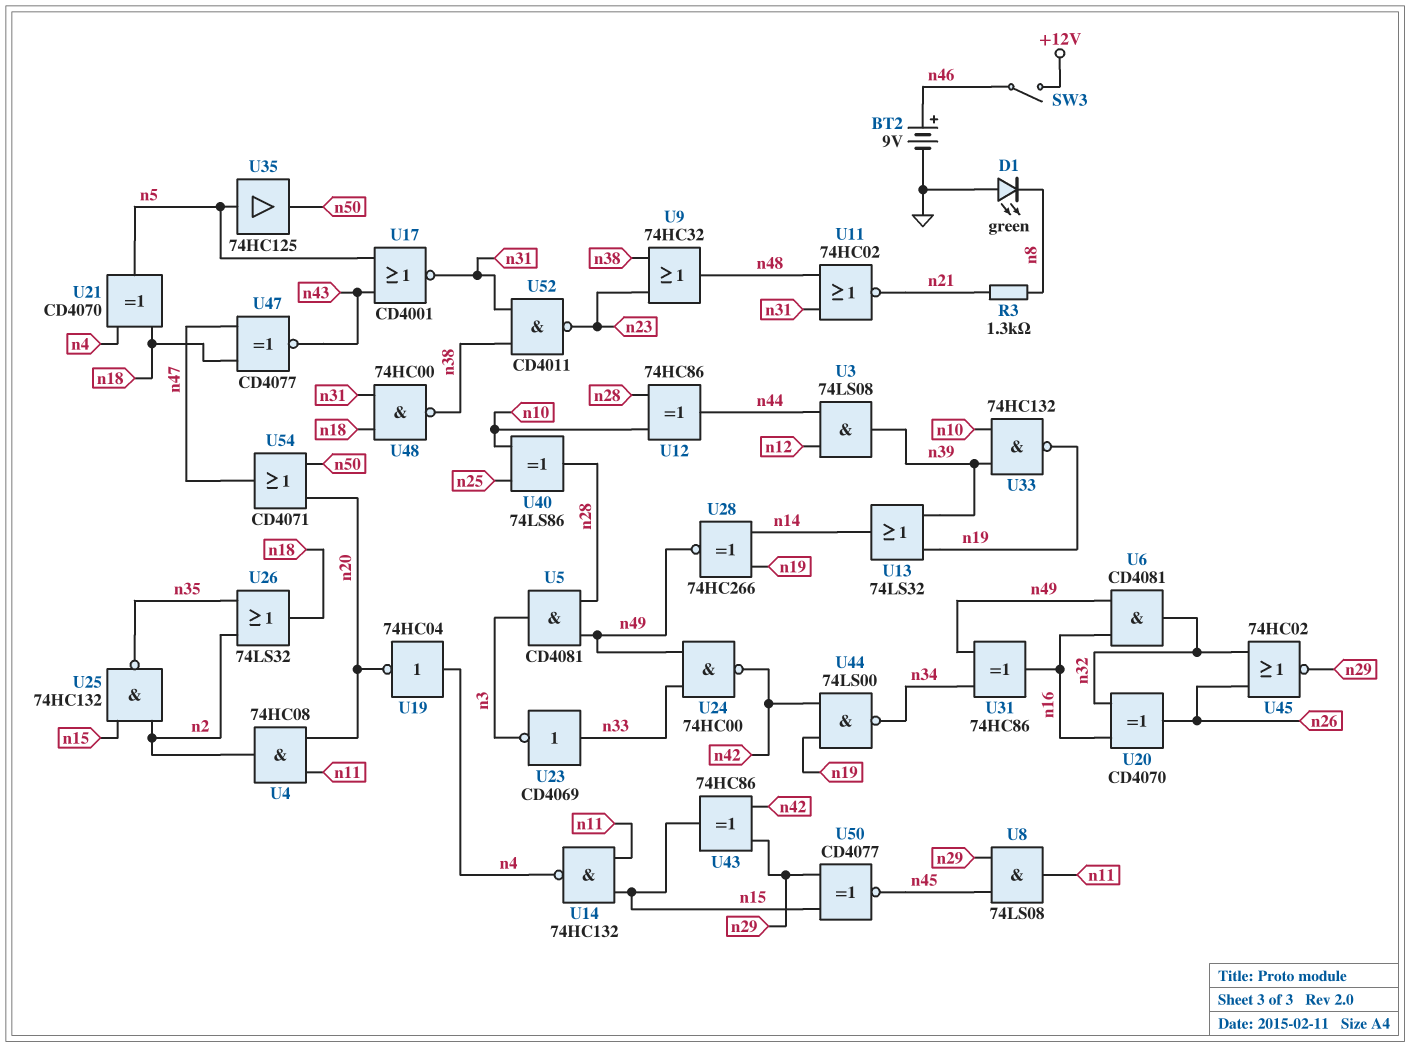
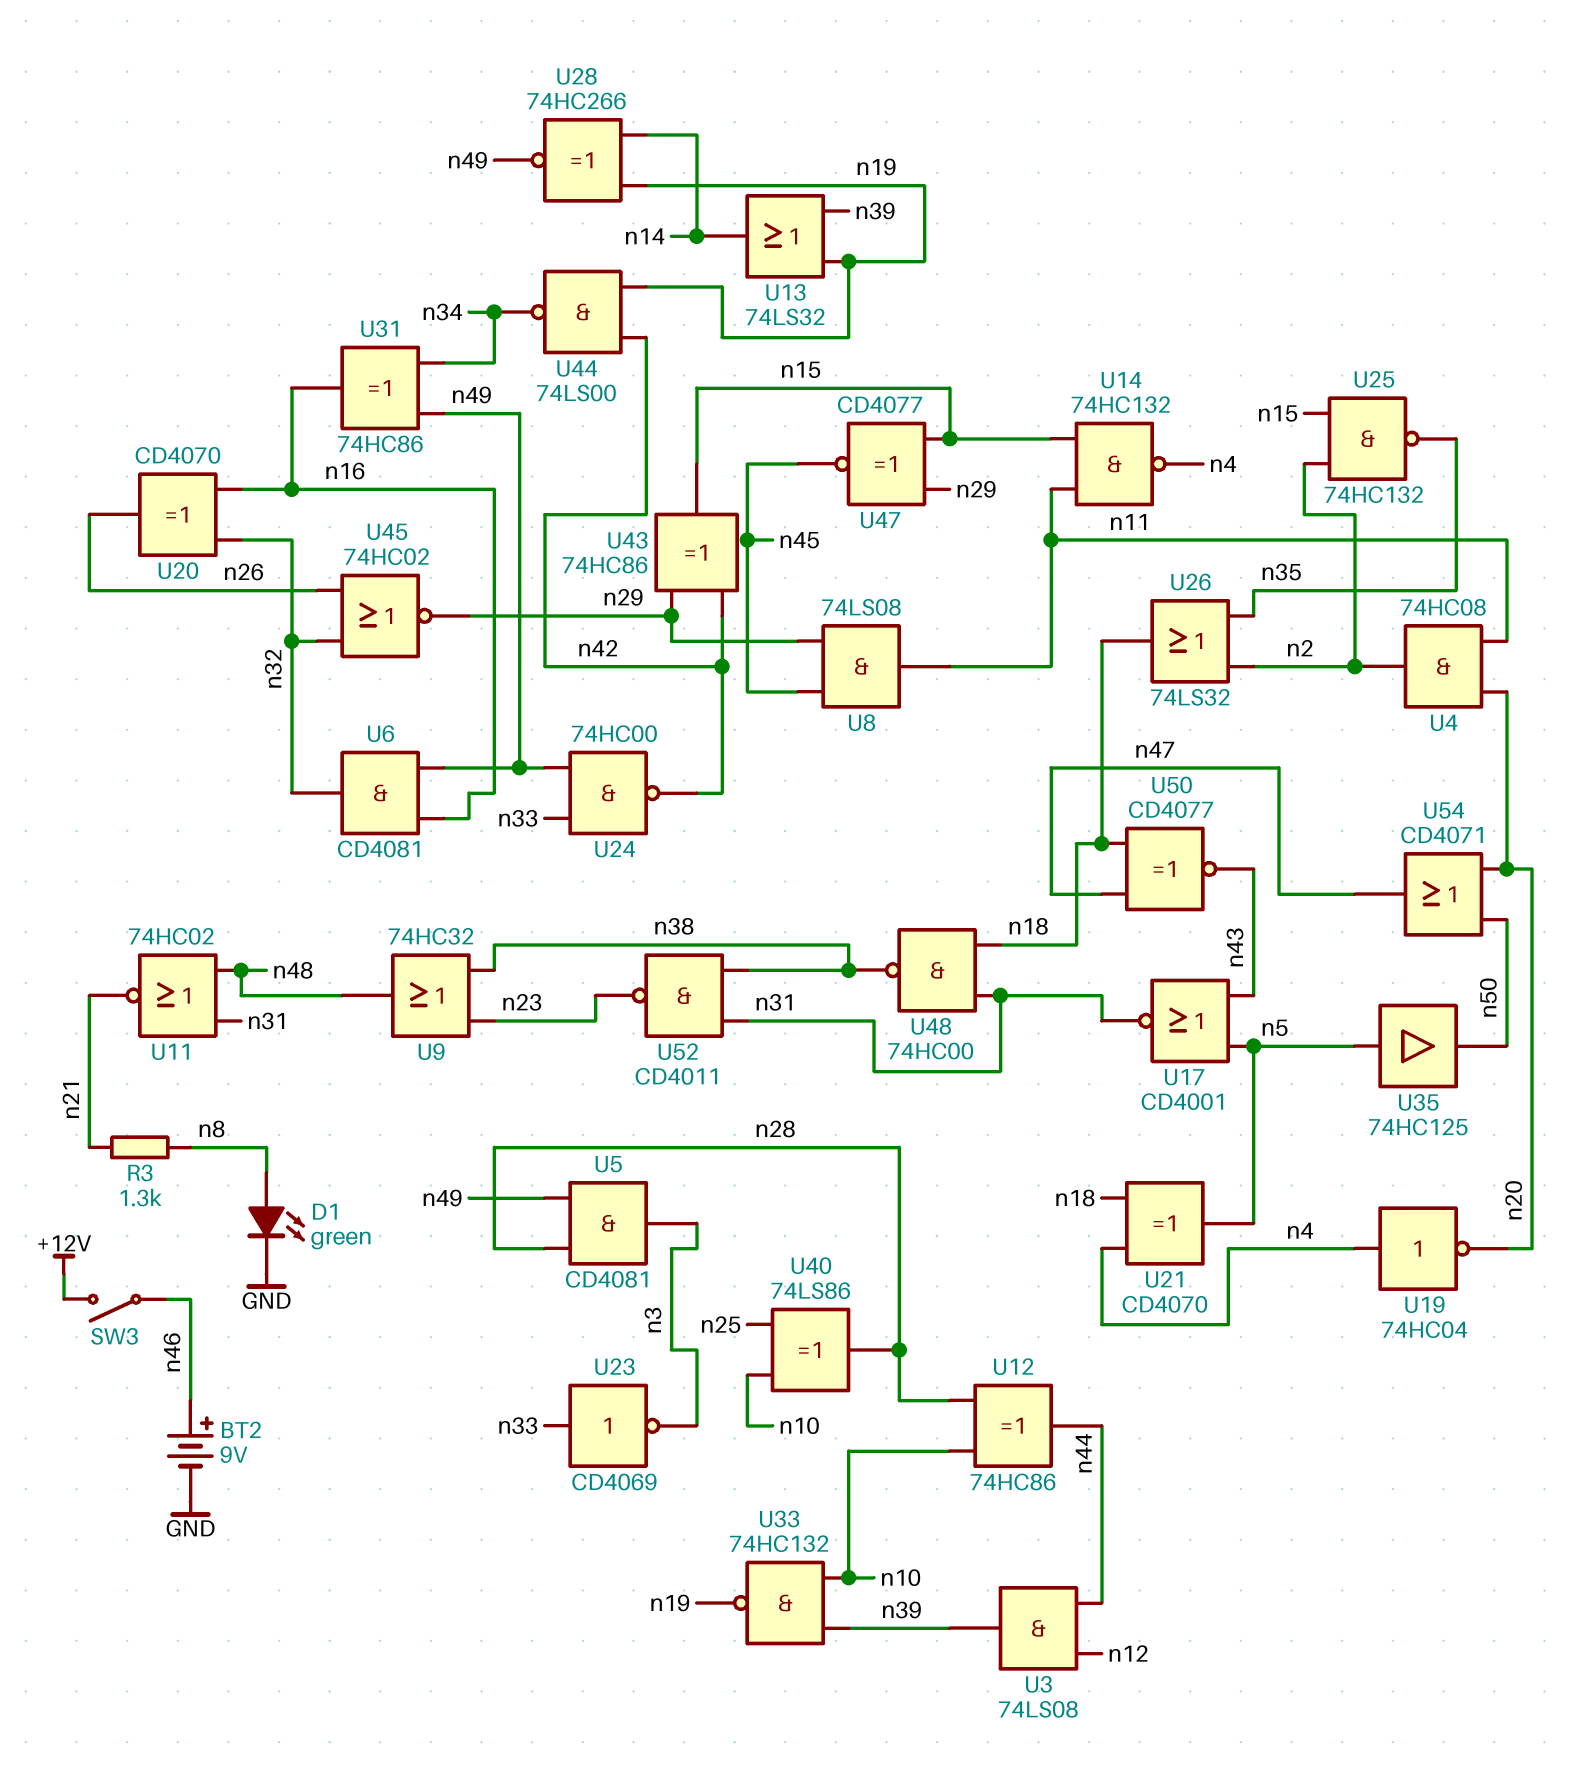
D1: LED green (A GND, K n8) -> LED green (A n8, K GND)
U47: XNOR CD4077 (in n18, in n47, out n43) -> XNOR CD4077 (in n15, in n29, out n45)
U50: XNOR CD4077 (in n15, in n29, out n45) -> XNOR CD4077 (in n18, in n47, out n43)

